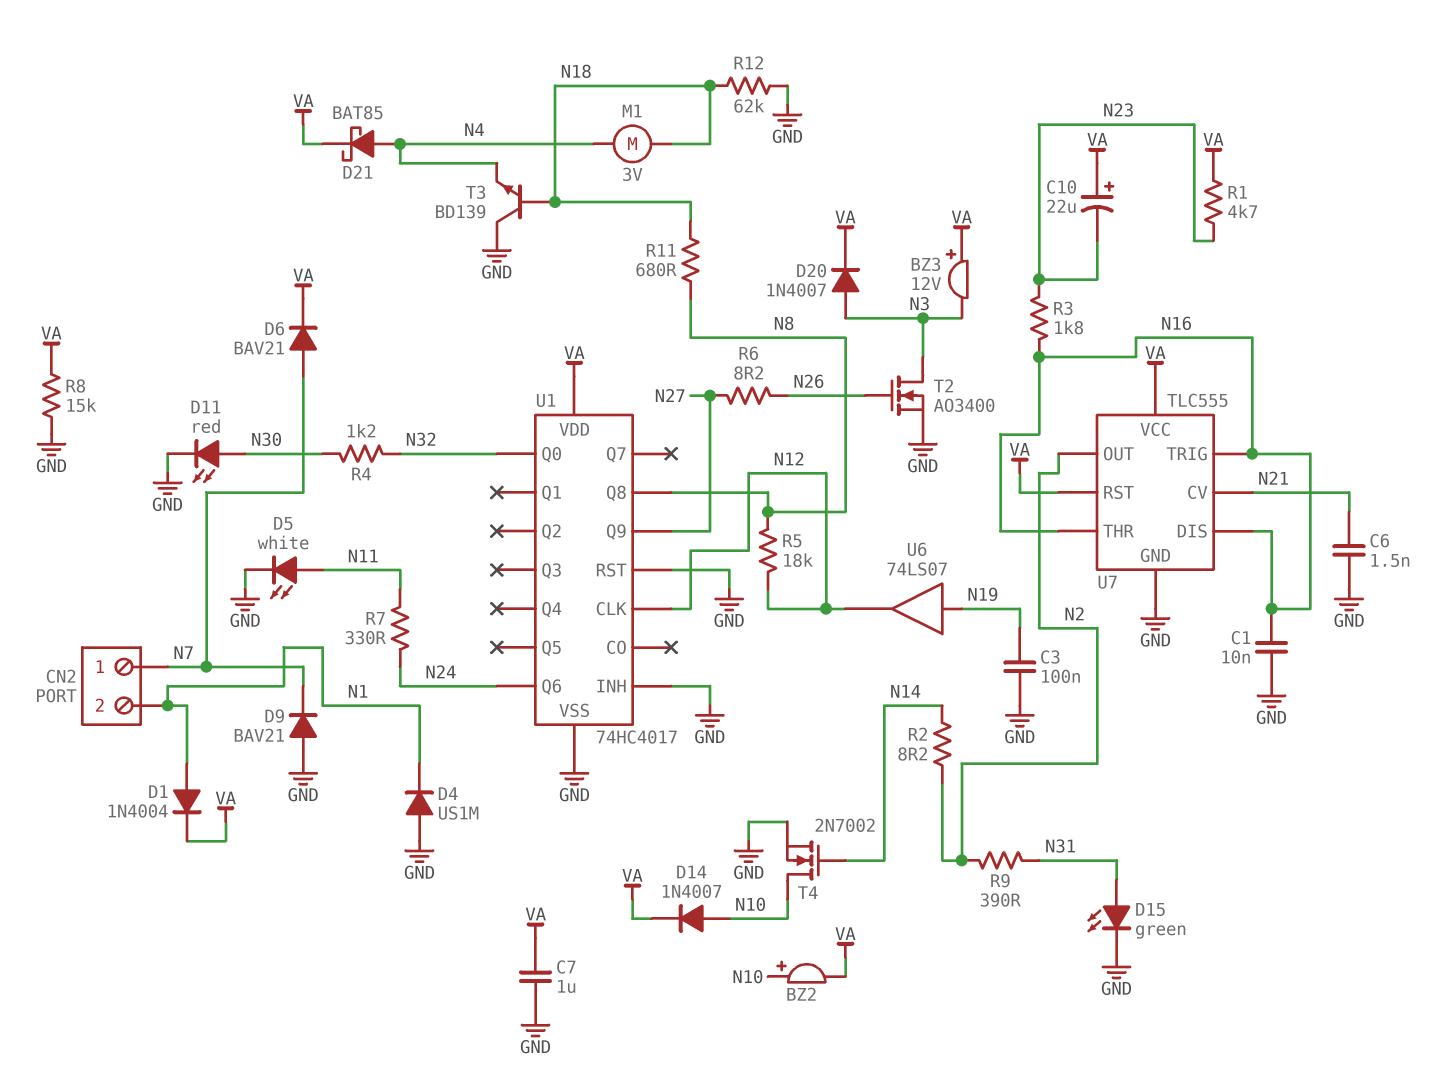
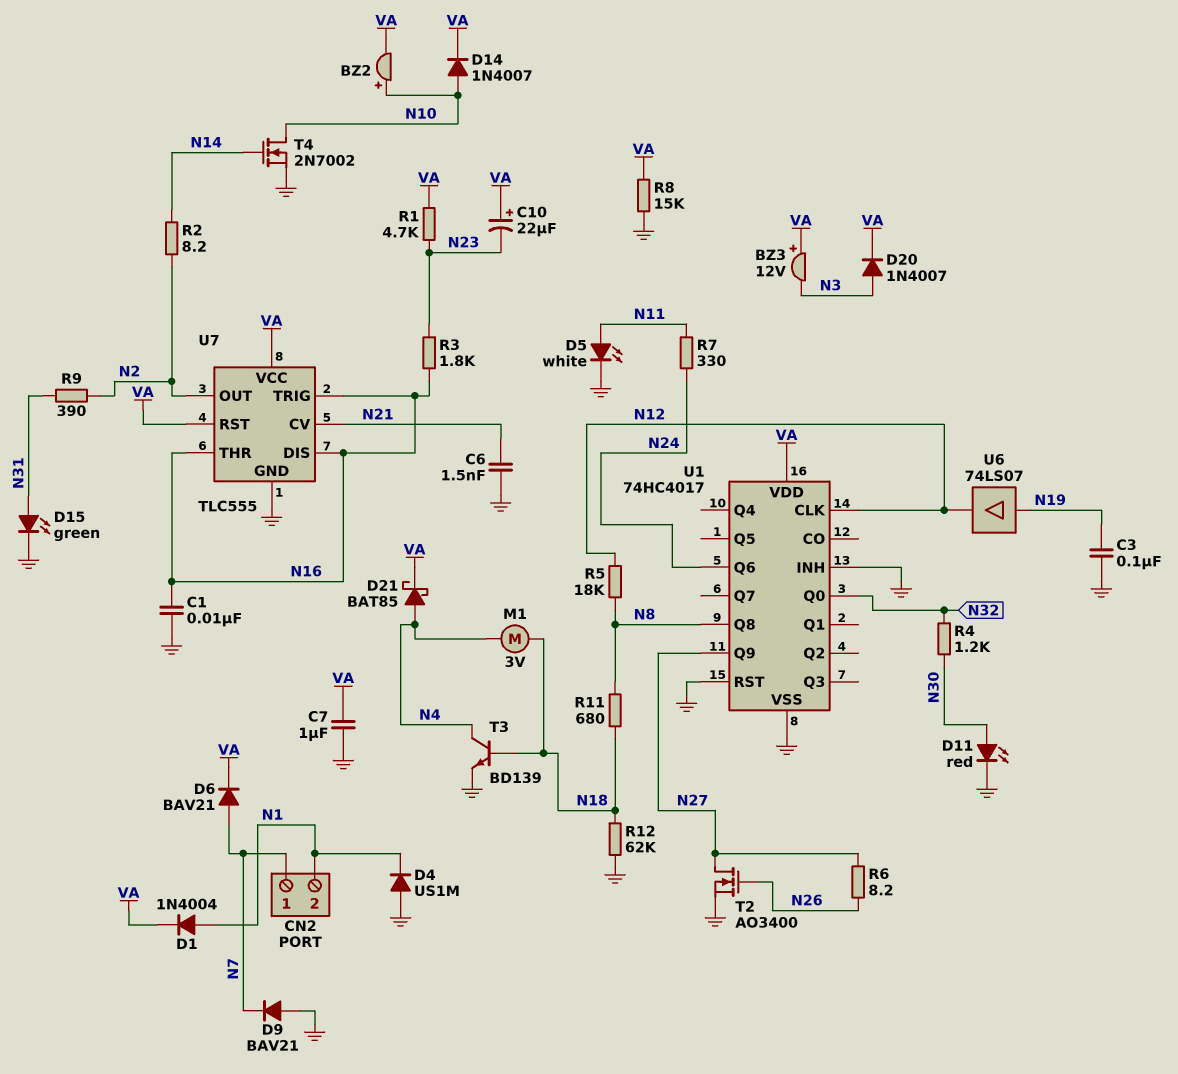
T2: NMOS AO3400 (G N26, D N3, S GND) -> NMOS AO3400 (G N26, D N27, S GND)
T3: NPN BD139 (B N18, C GND, E N4) -> NPN BD139 (B N18, C N4, E GND)

